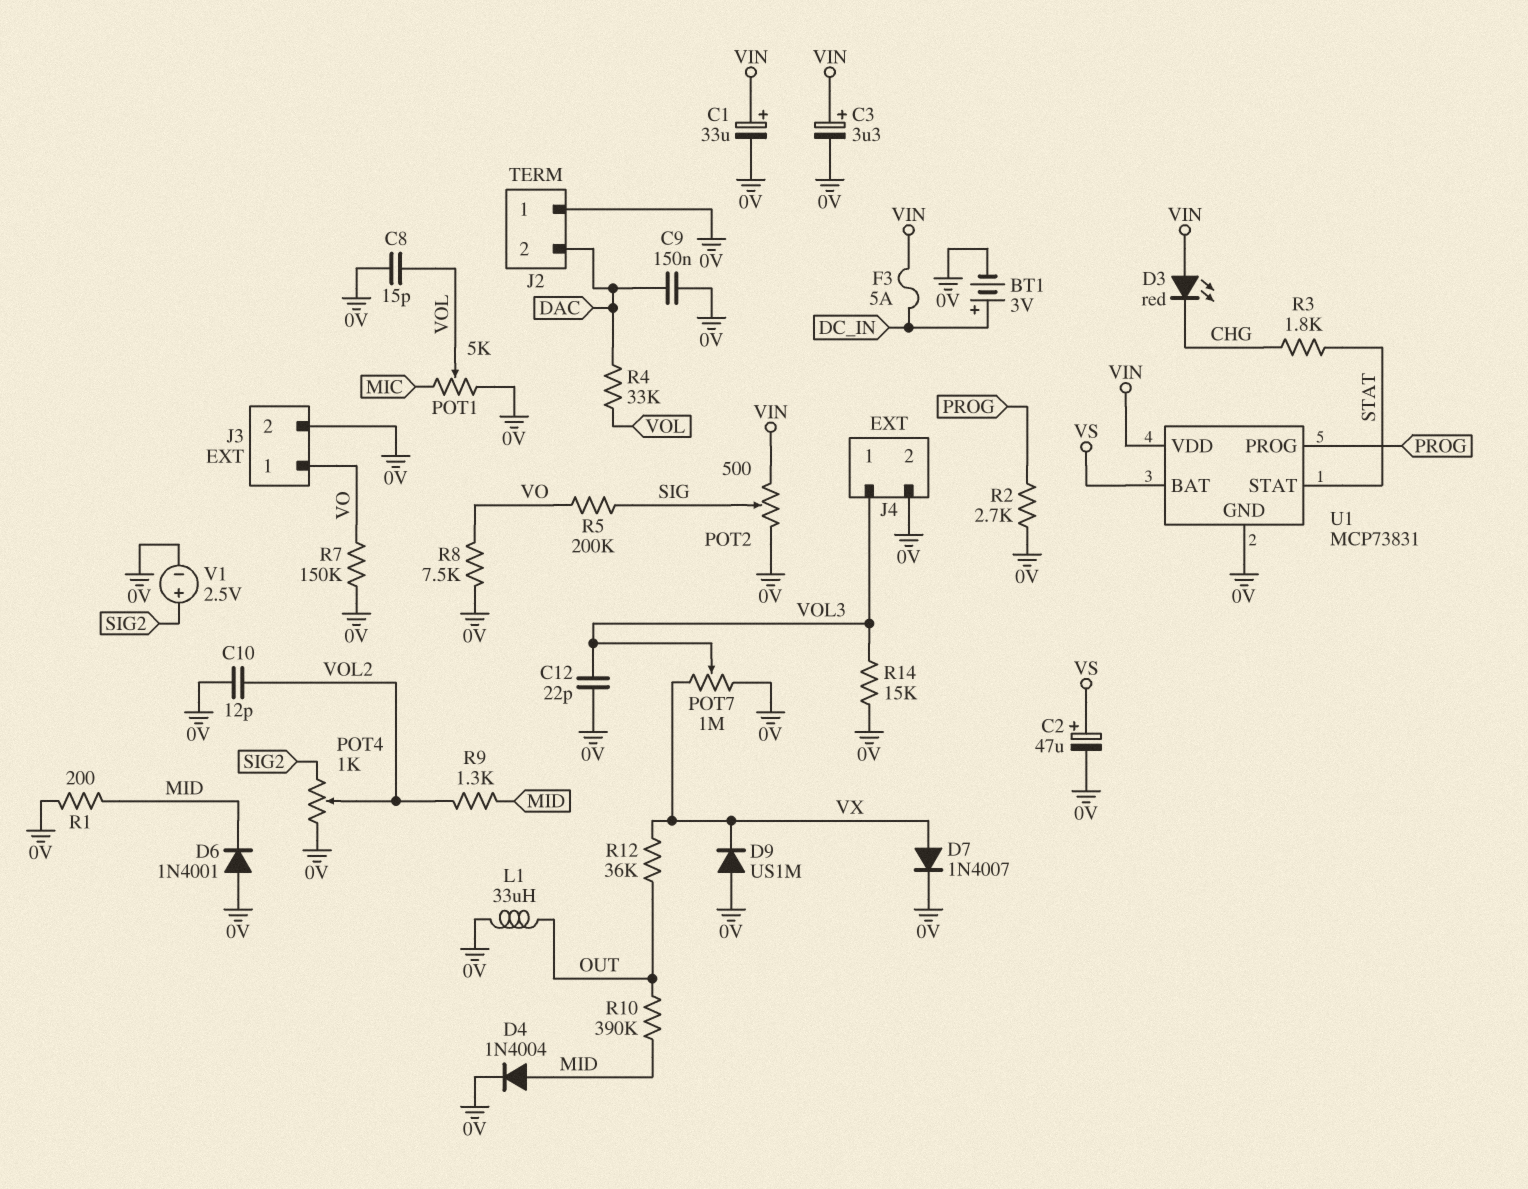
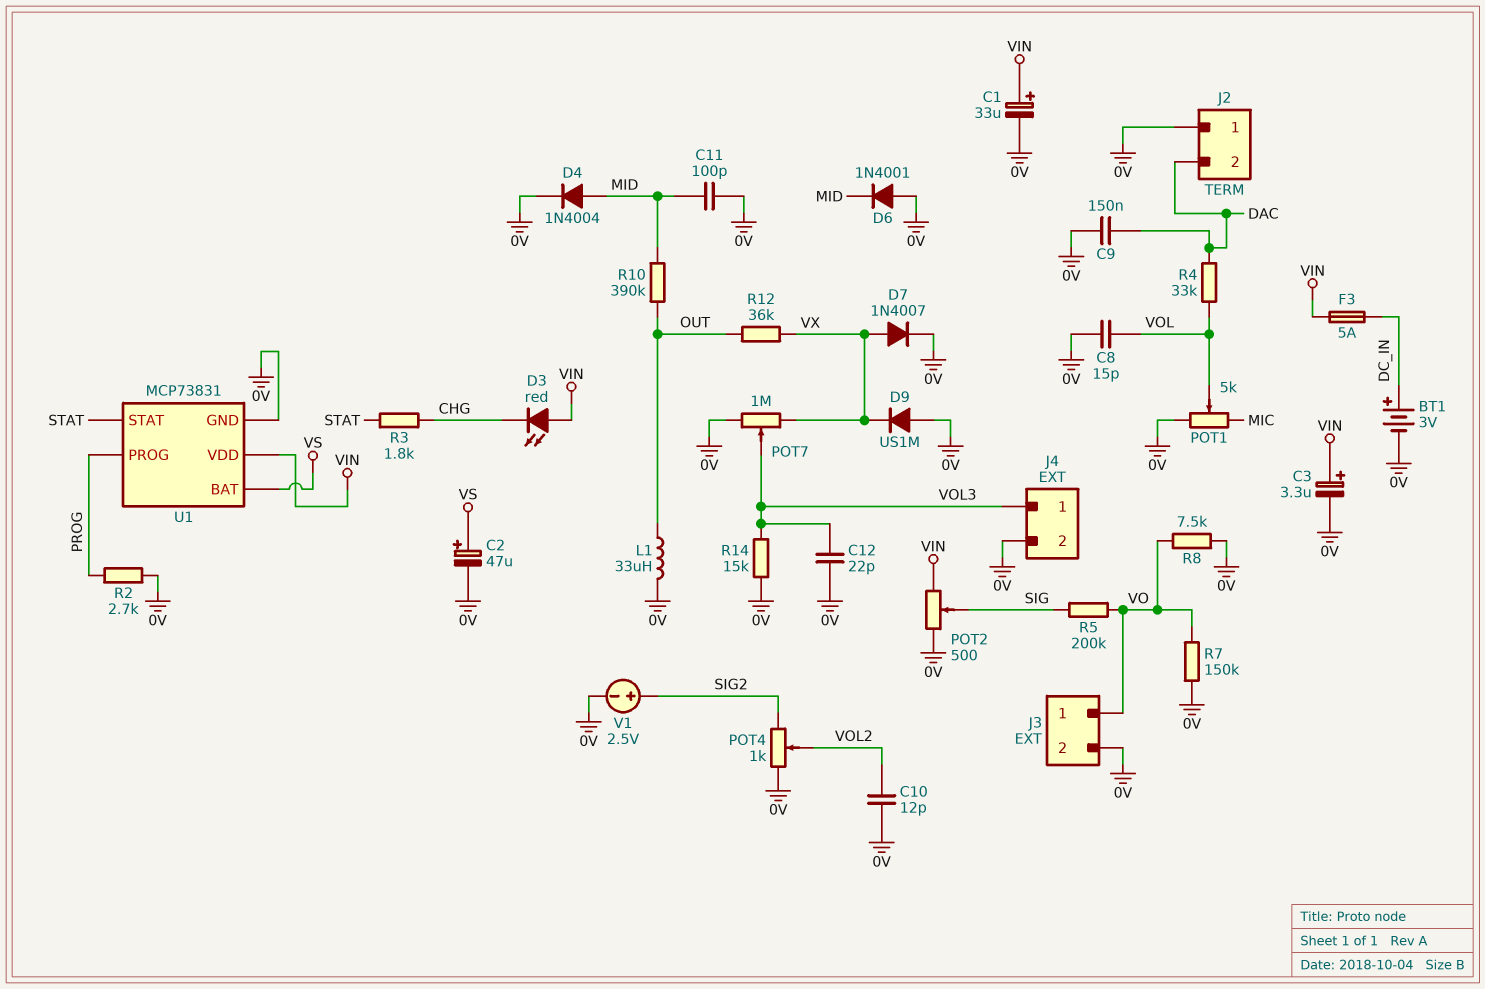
C11: none -> 100pF (0V, MID)
R1: 200 (0V, MID) -> none
R9: 1.3k (MID, VOL2) -> none

